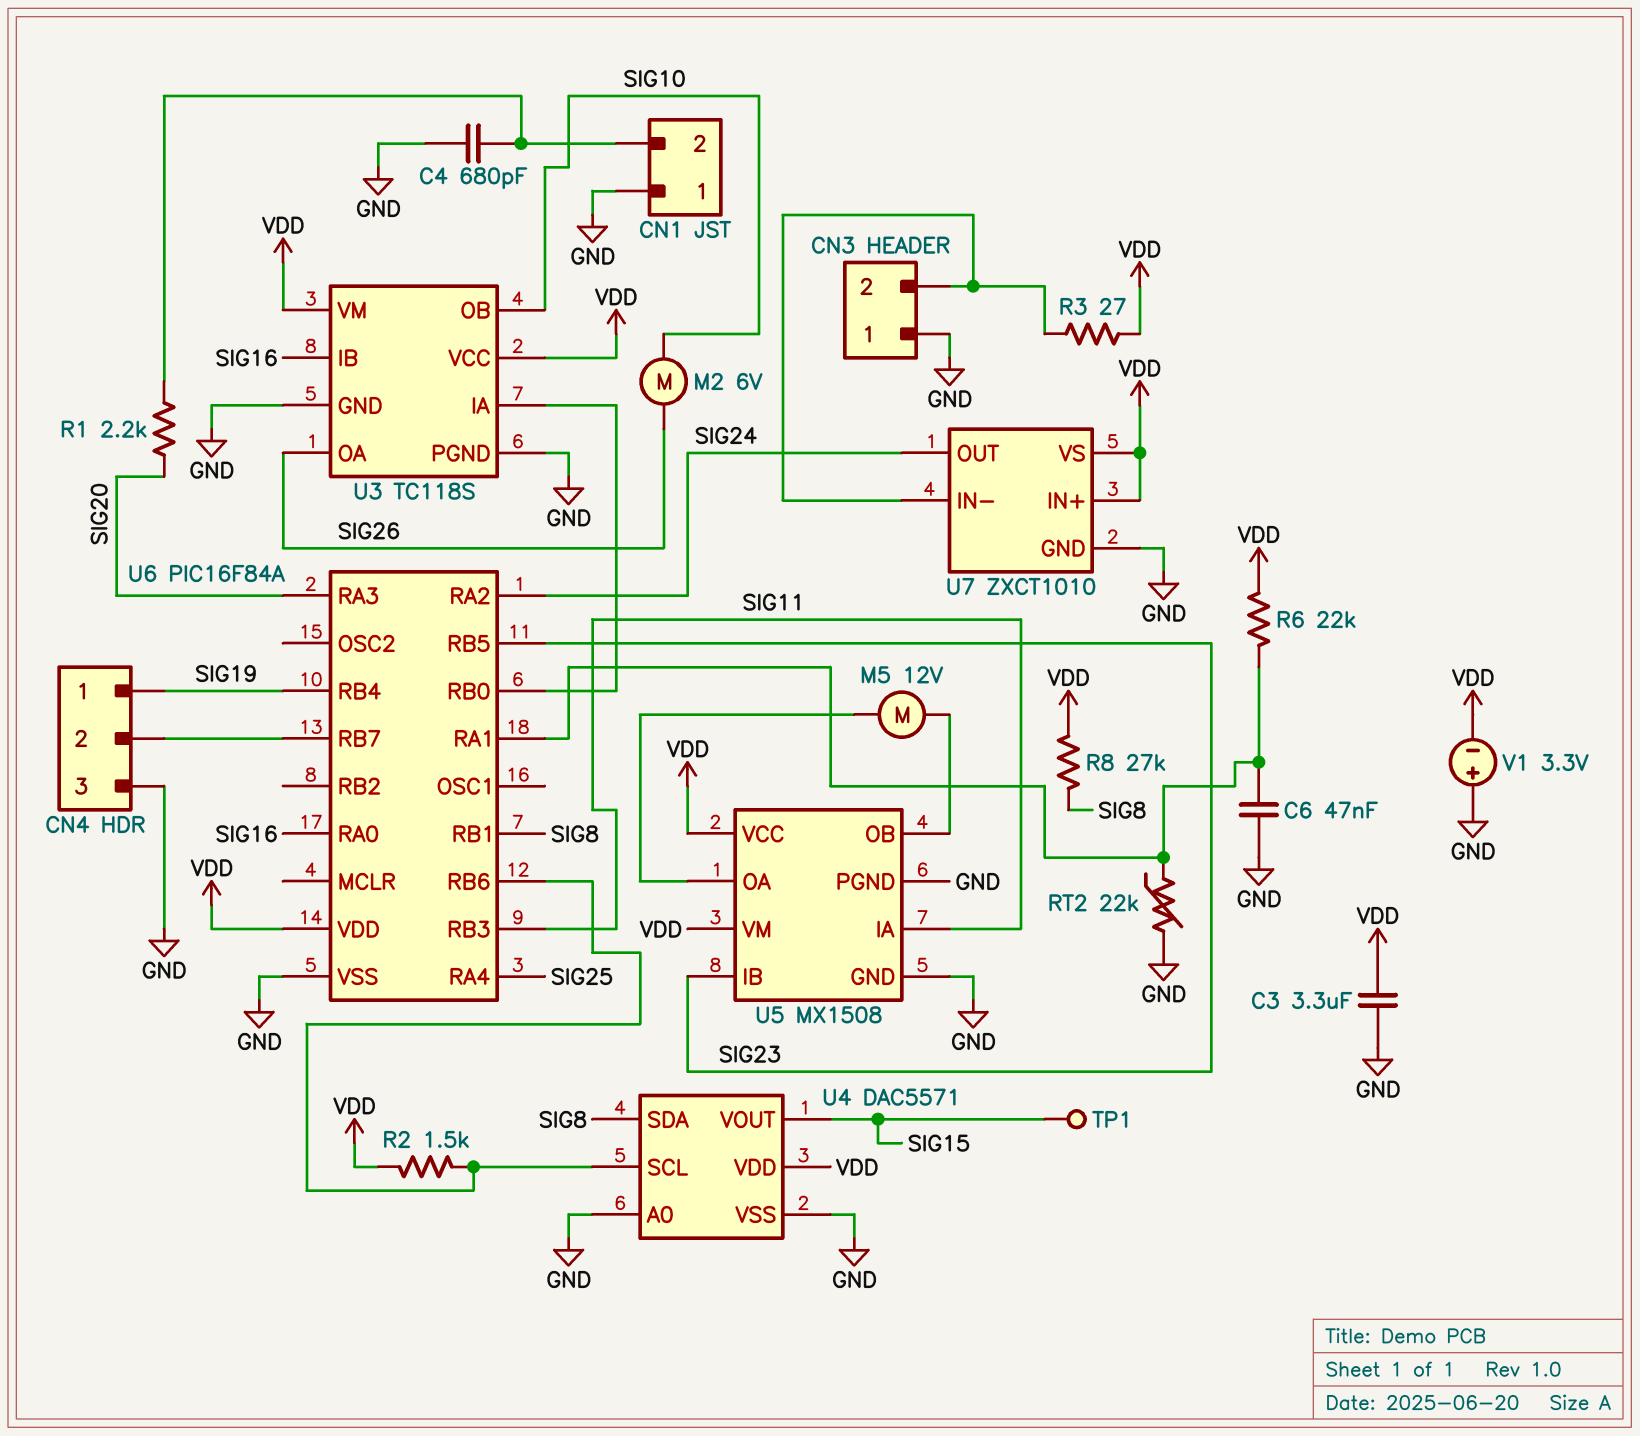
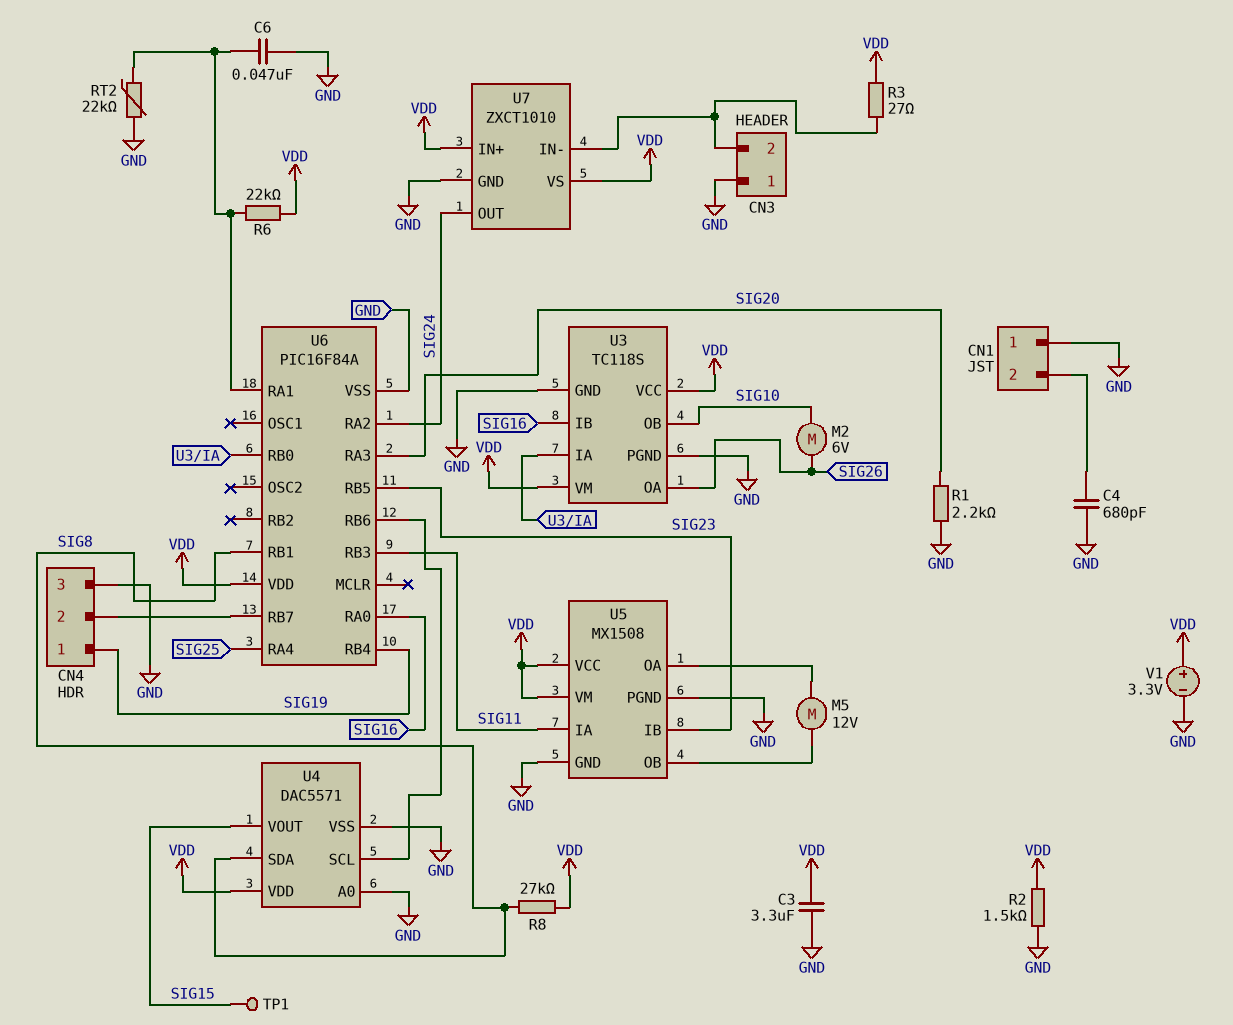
R1: 2.2k (CN1/2, SIG20) -> 2.2k (GND, SIG20)
R2: 1.5k (U4/SCL, VDD) -> 1.5k (GND, VDD)
V1: 3.3V (plus GND, minus VDD) -> 3.3V (plus VDD, minus GND)

